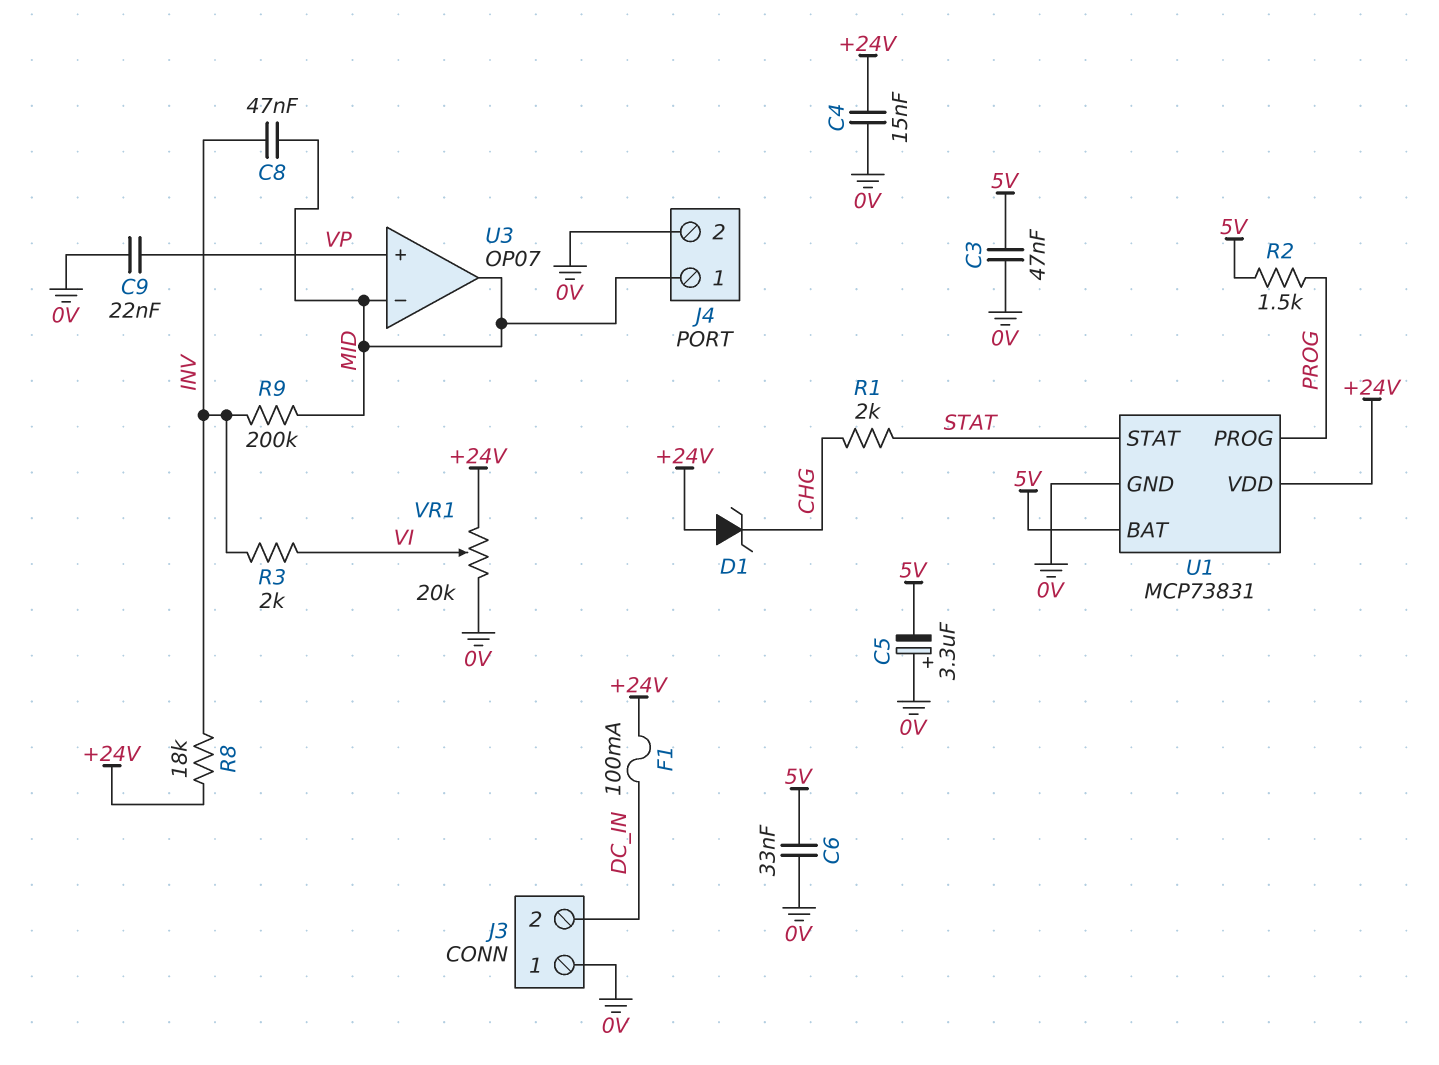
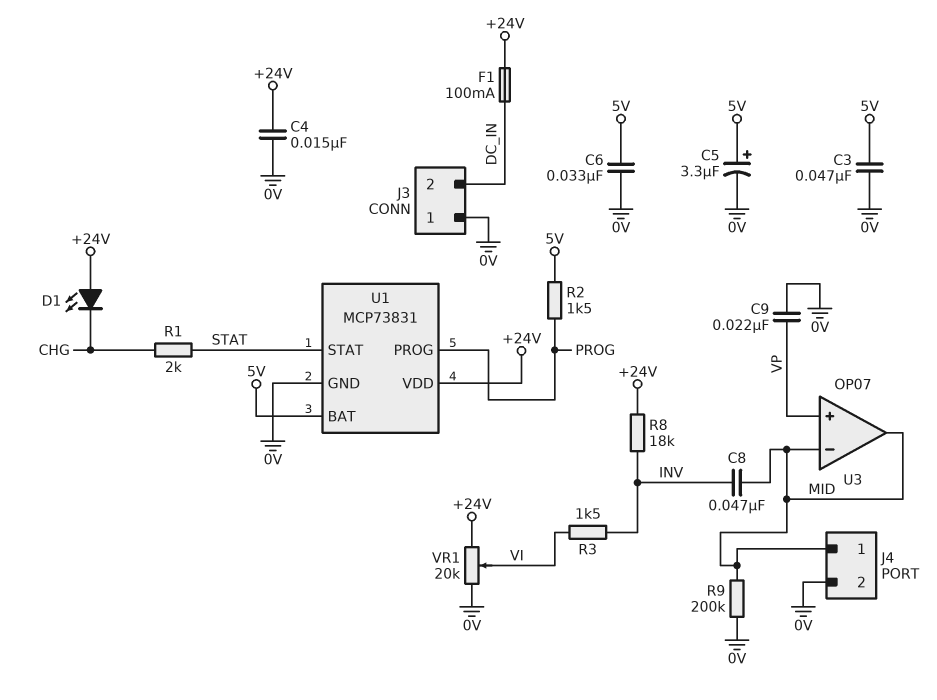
C5: 3.3uF (plus 0V, minus 5V) -> 3.3uF (plus 5V, minus 0V)
D1: zener (A +24V, K CHG) -> LED (A +24V, K CHG)
R3: 2k (INV, VI) -> 1.5k (INV, VI)
R9: 200k (INV, MID) -> 200k (0V, MID)

